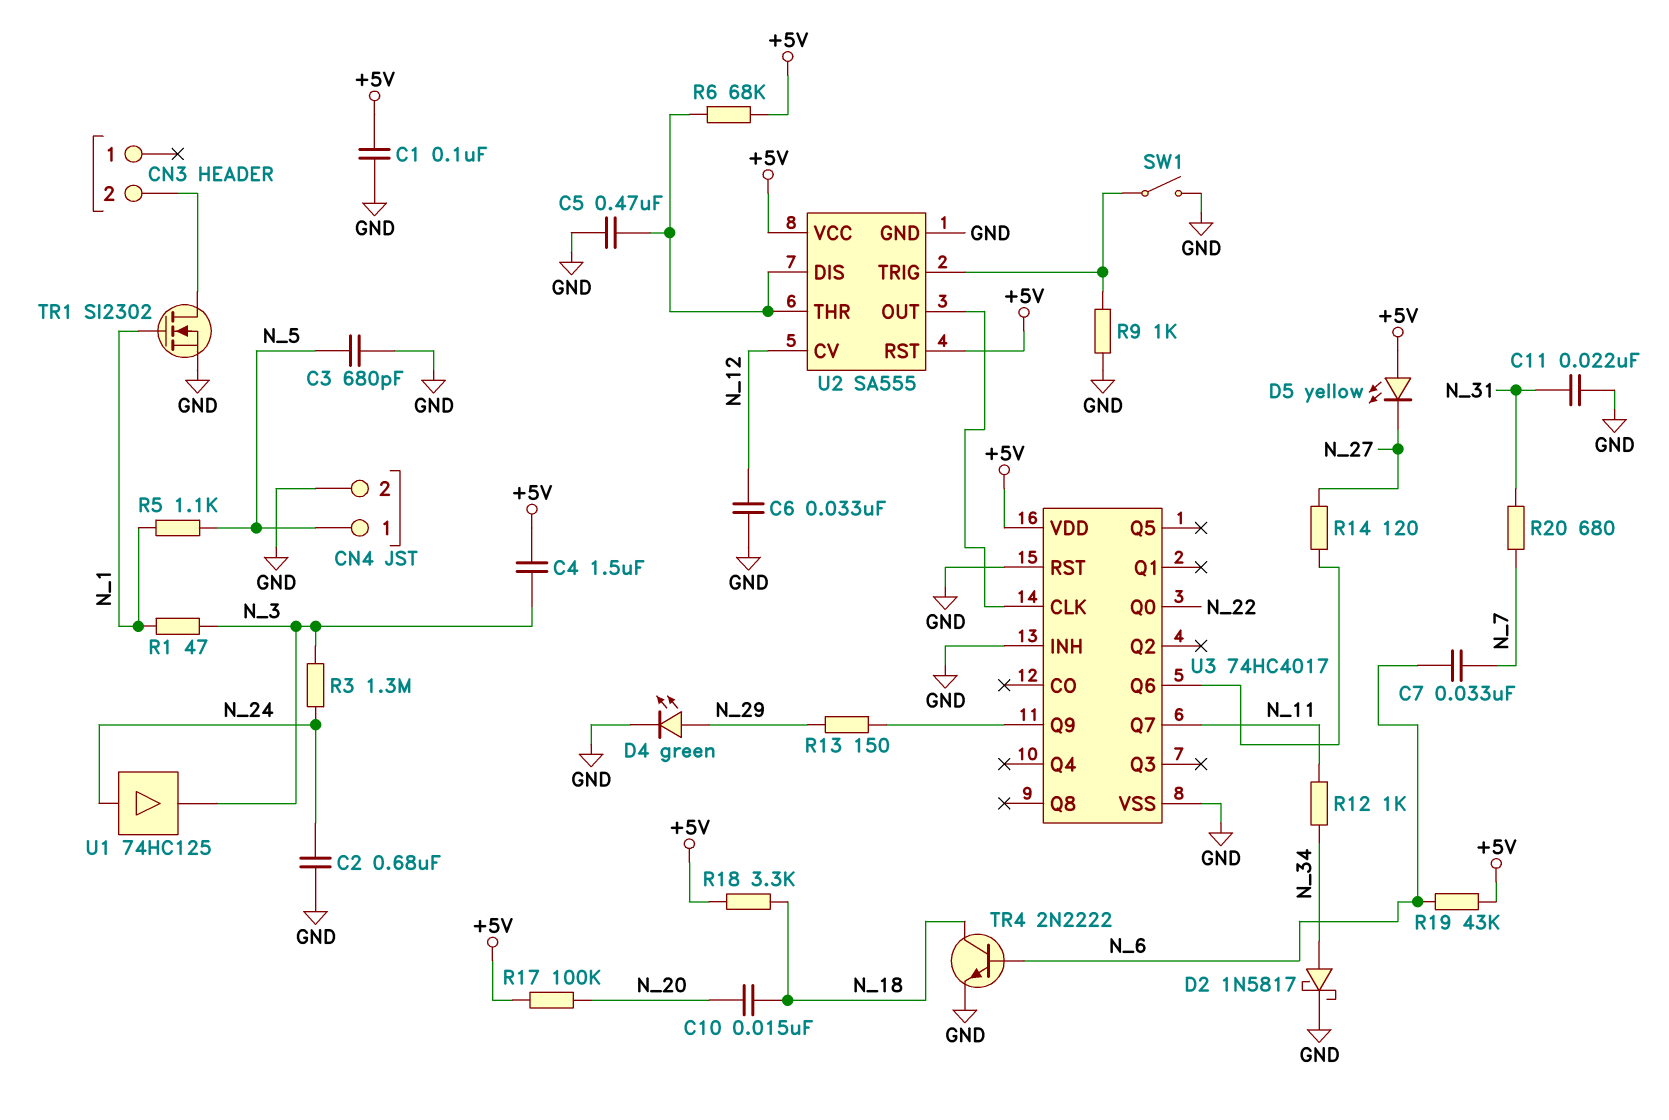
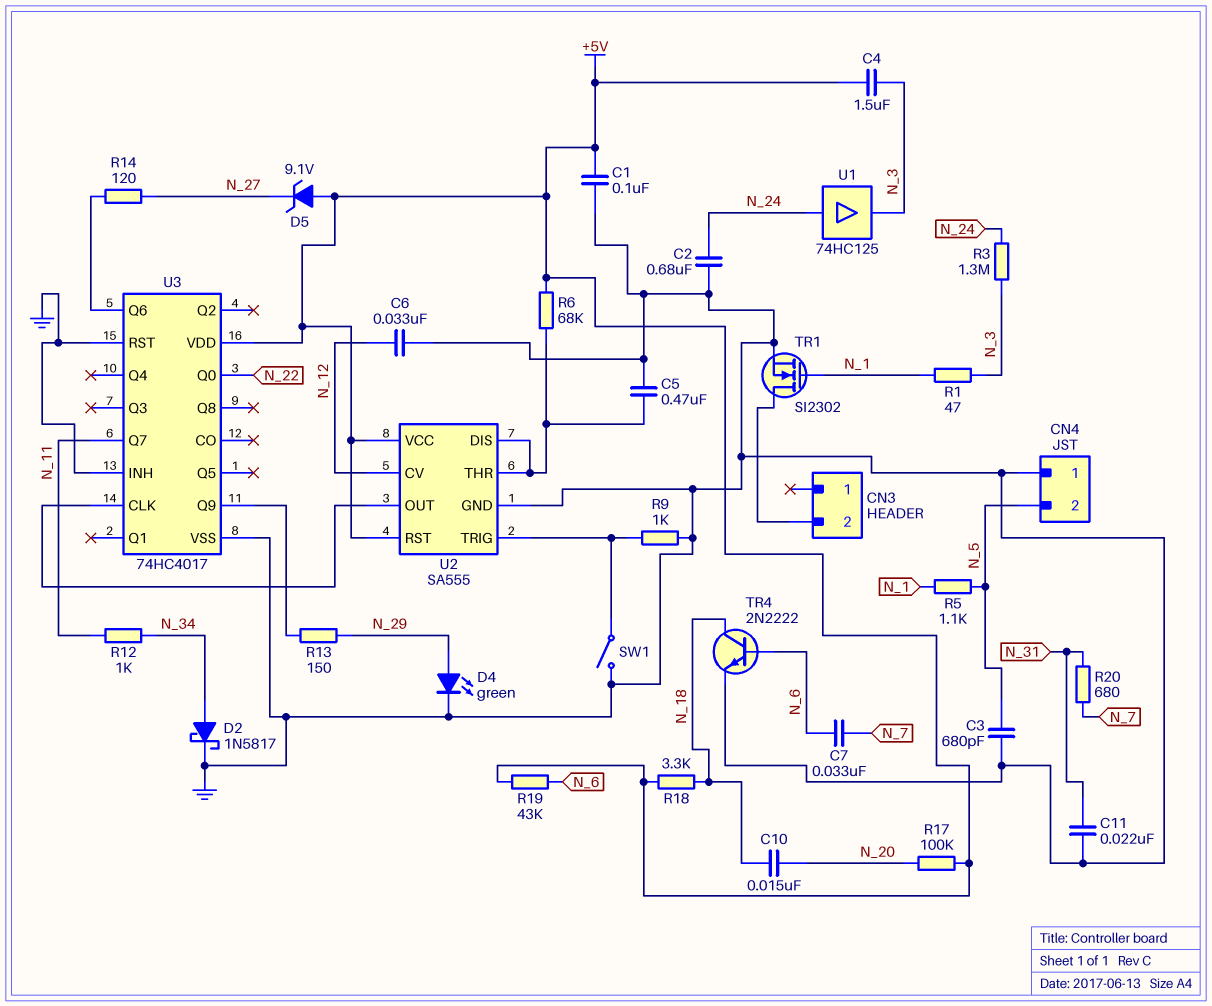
CN4 pin 1: N_5 -> GND
CN4 pin 2: GND -> N_5
D5: LED yellow (A +5V, K N_27) -> zener 9.1V (A +5V, K N_27)

